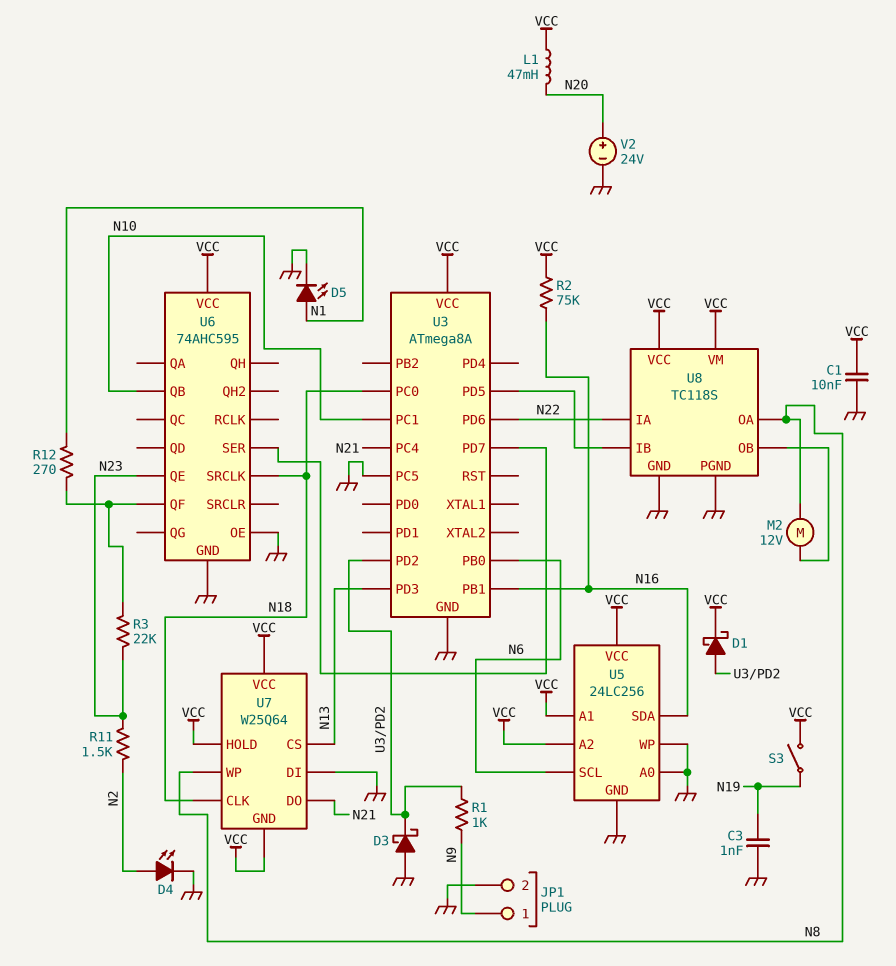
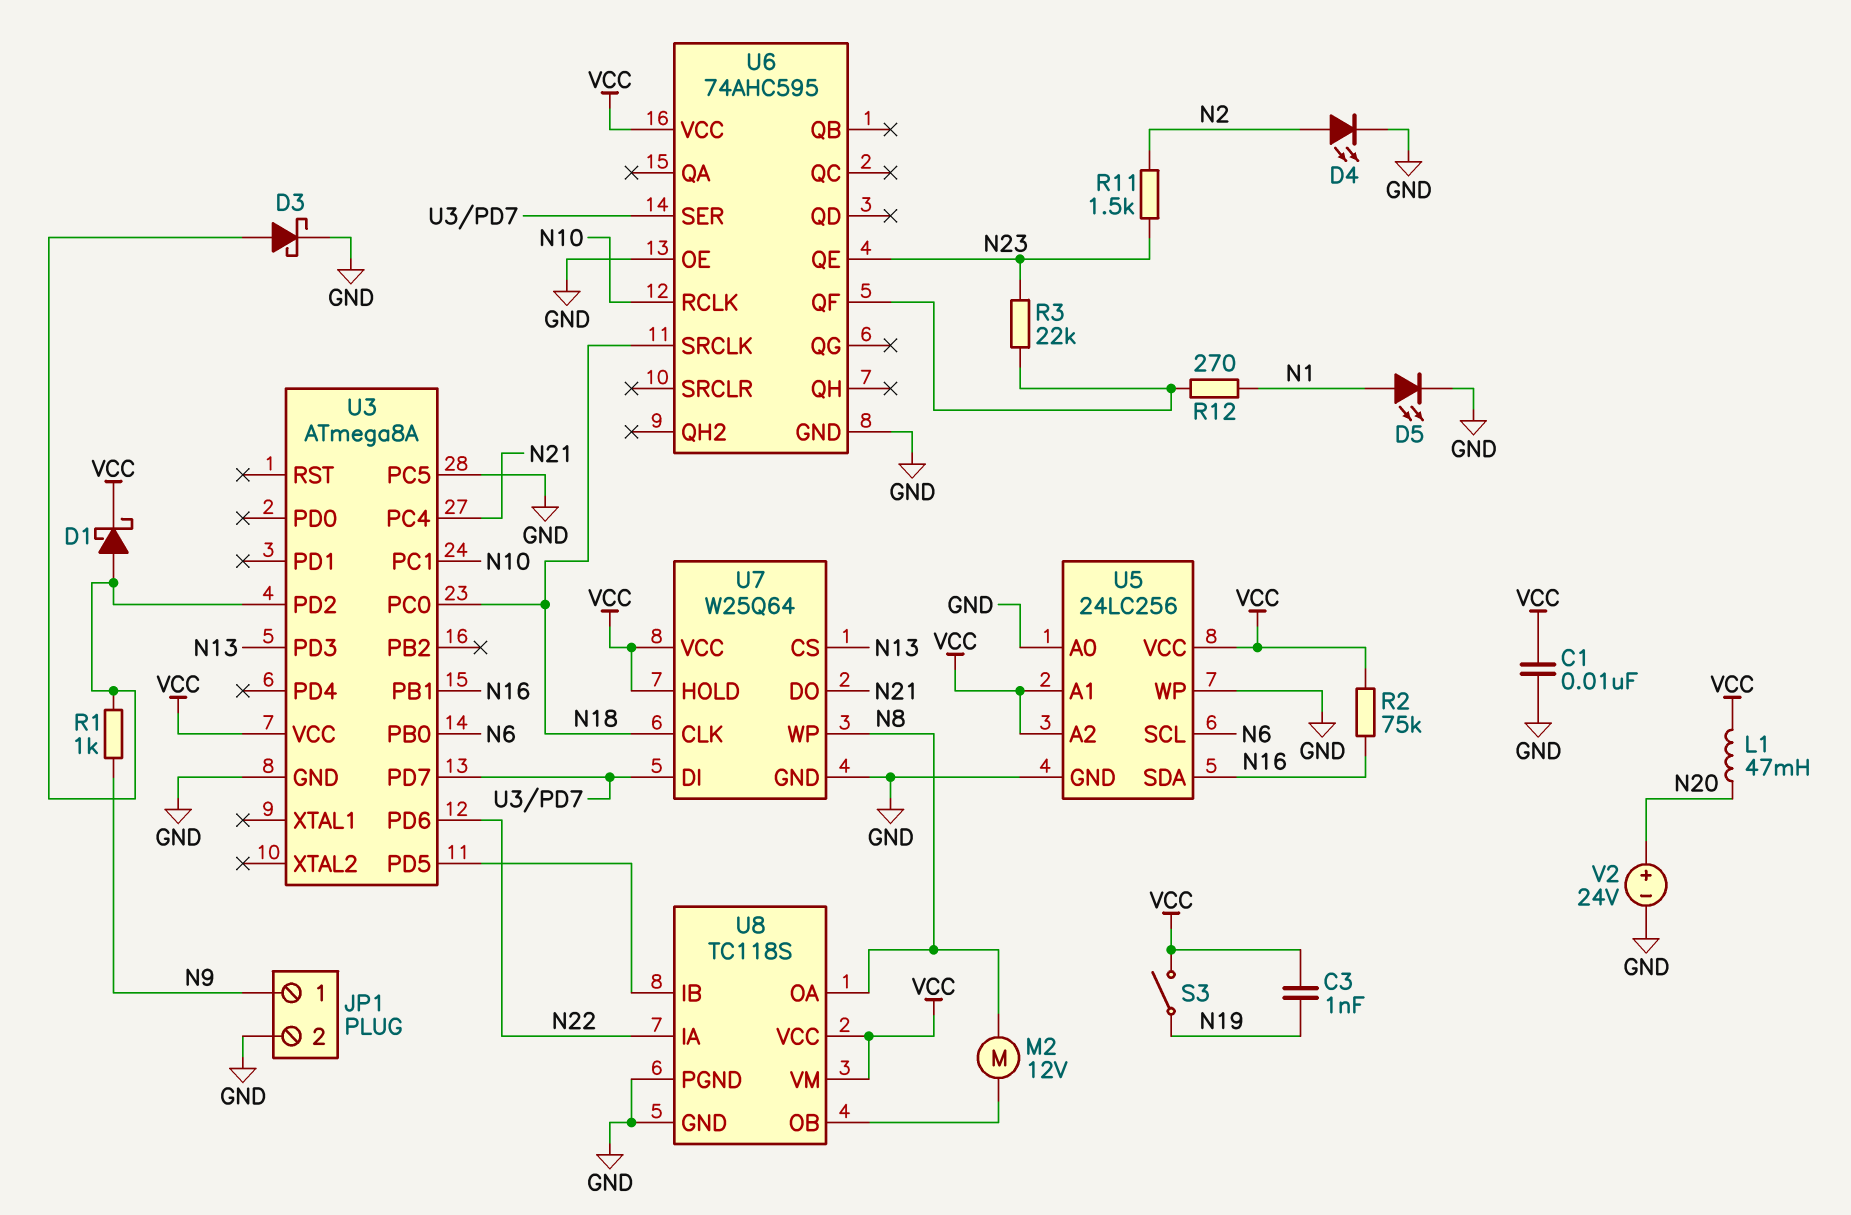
C3: 1nF (GND, N19) -> 1nF (N19, VCC)
D3: schottky (A GND, K U3/PD2) -> schottky (A U3/PD2, K GND)
U6 pin QB: N10 -> none
U6 pin RCLK: none -> N10
U7 pin DI: GND -> U3/PD7
U7 pin GND: VCC -> GND

